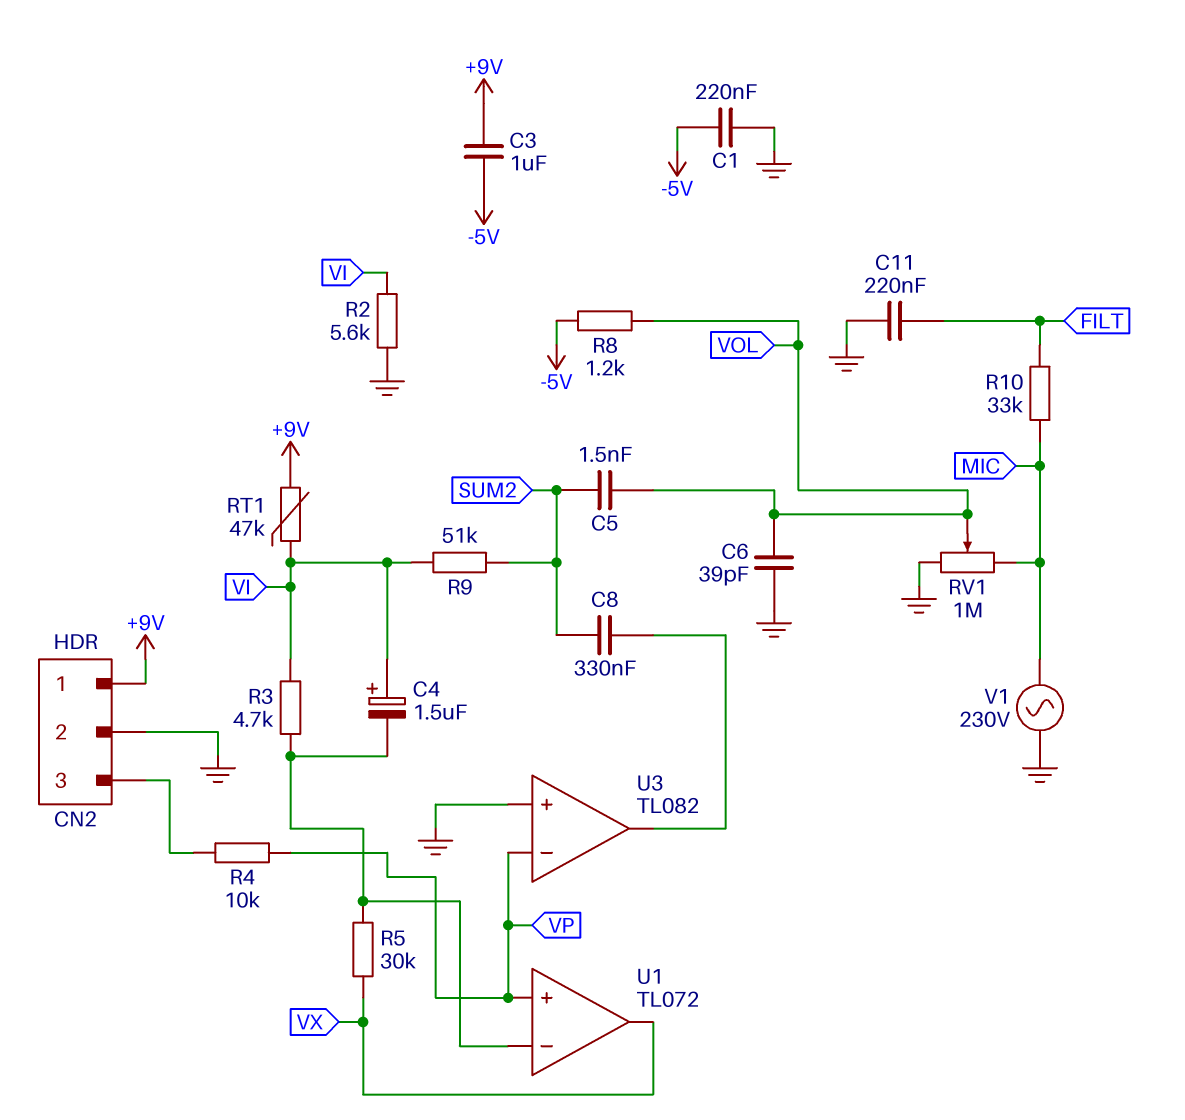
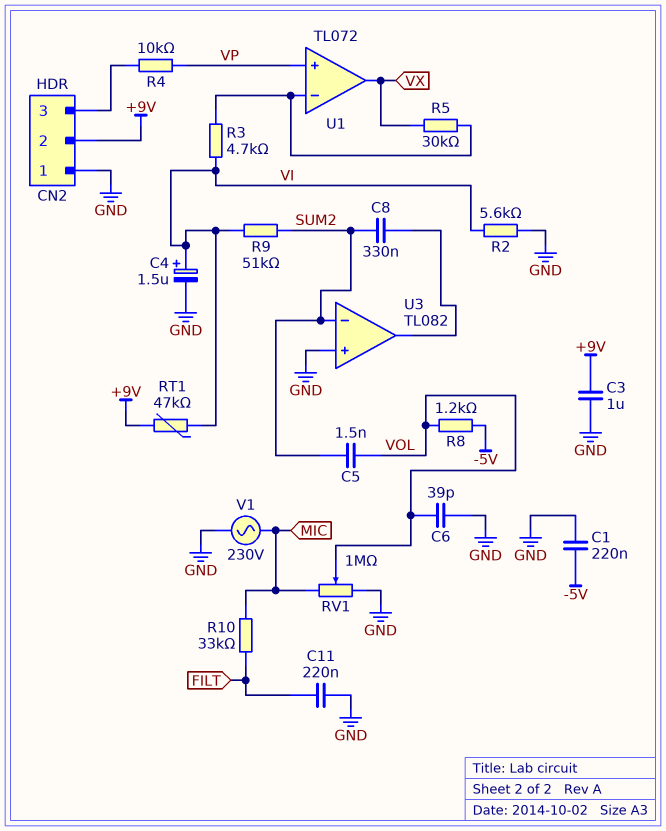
C3: 1uF (+9V, -5V) -> 1uF (+9V, GND)
C4: 1.5uF (plus VI, minus U1/in-) -> 1.5uF (plus VI, minus GND)
CN2 pin 1: +9V -> GND
CN2 pin 2: GND -> +9V
U3 pin in-: VP -> SUM2

